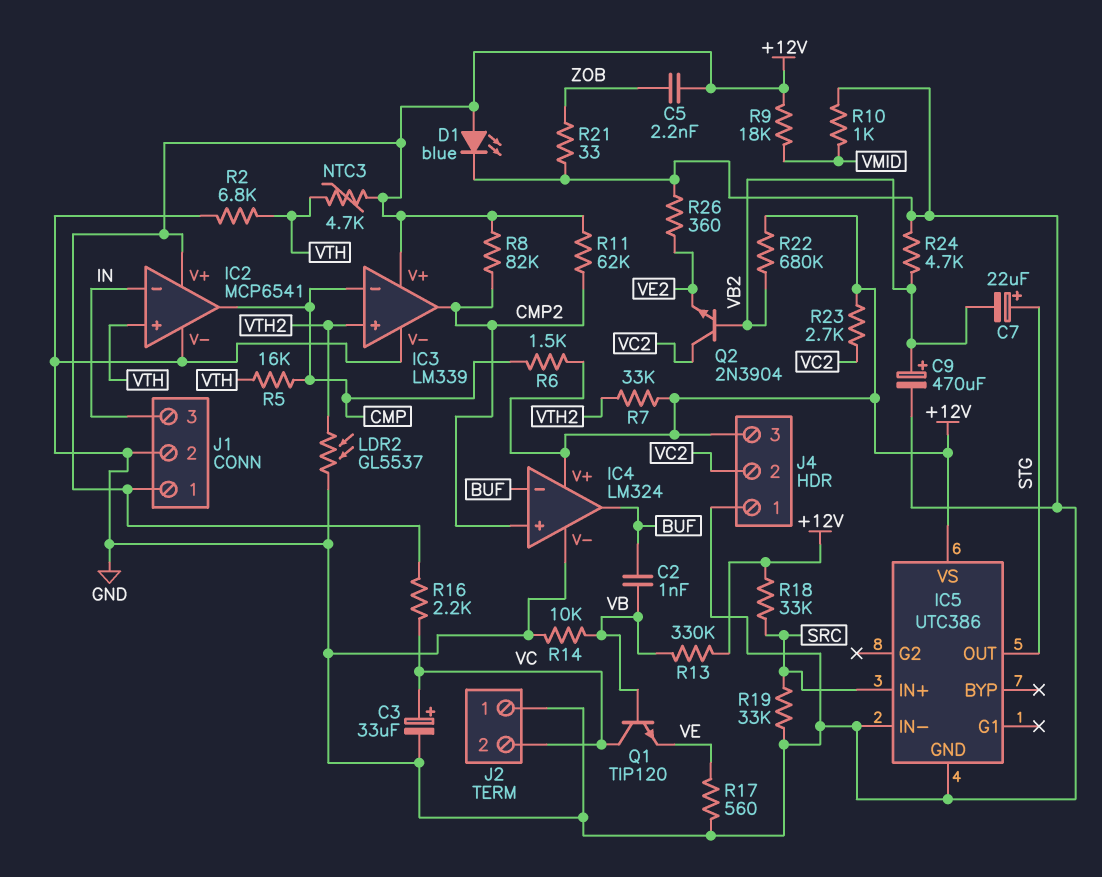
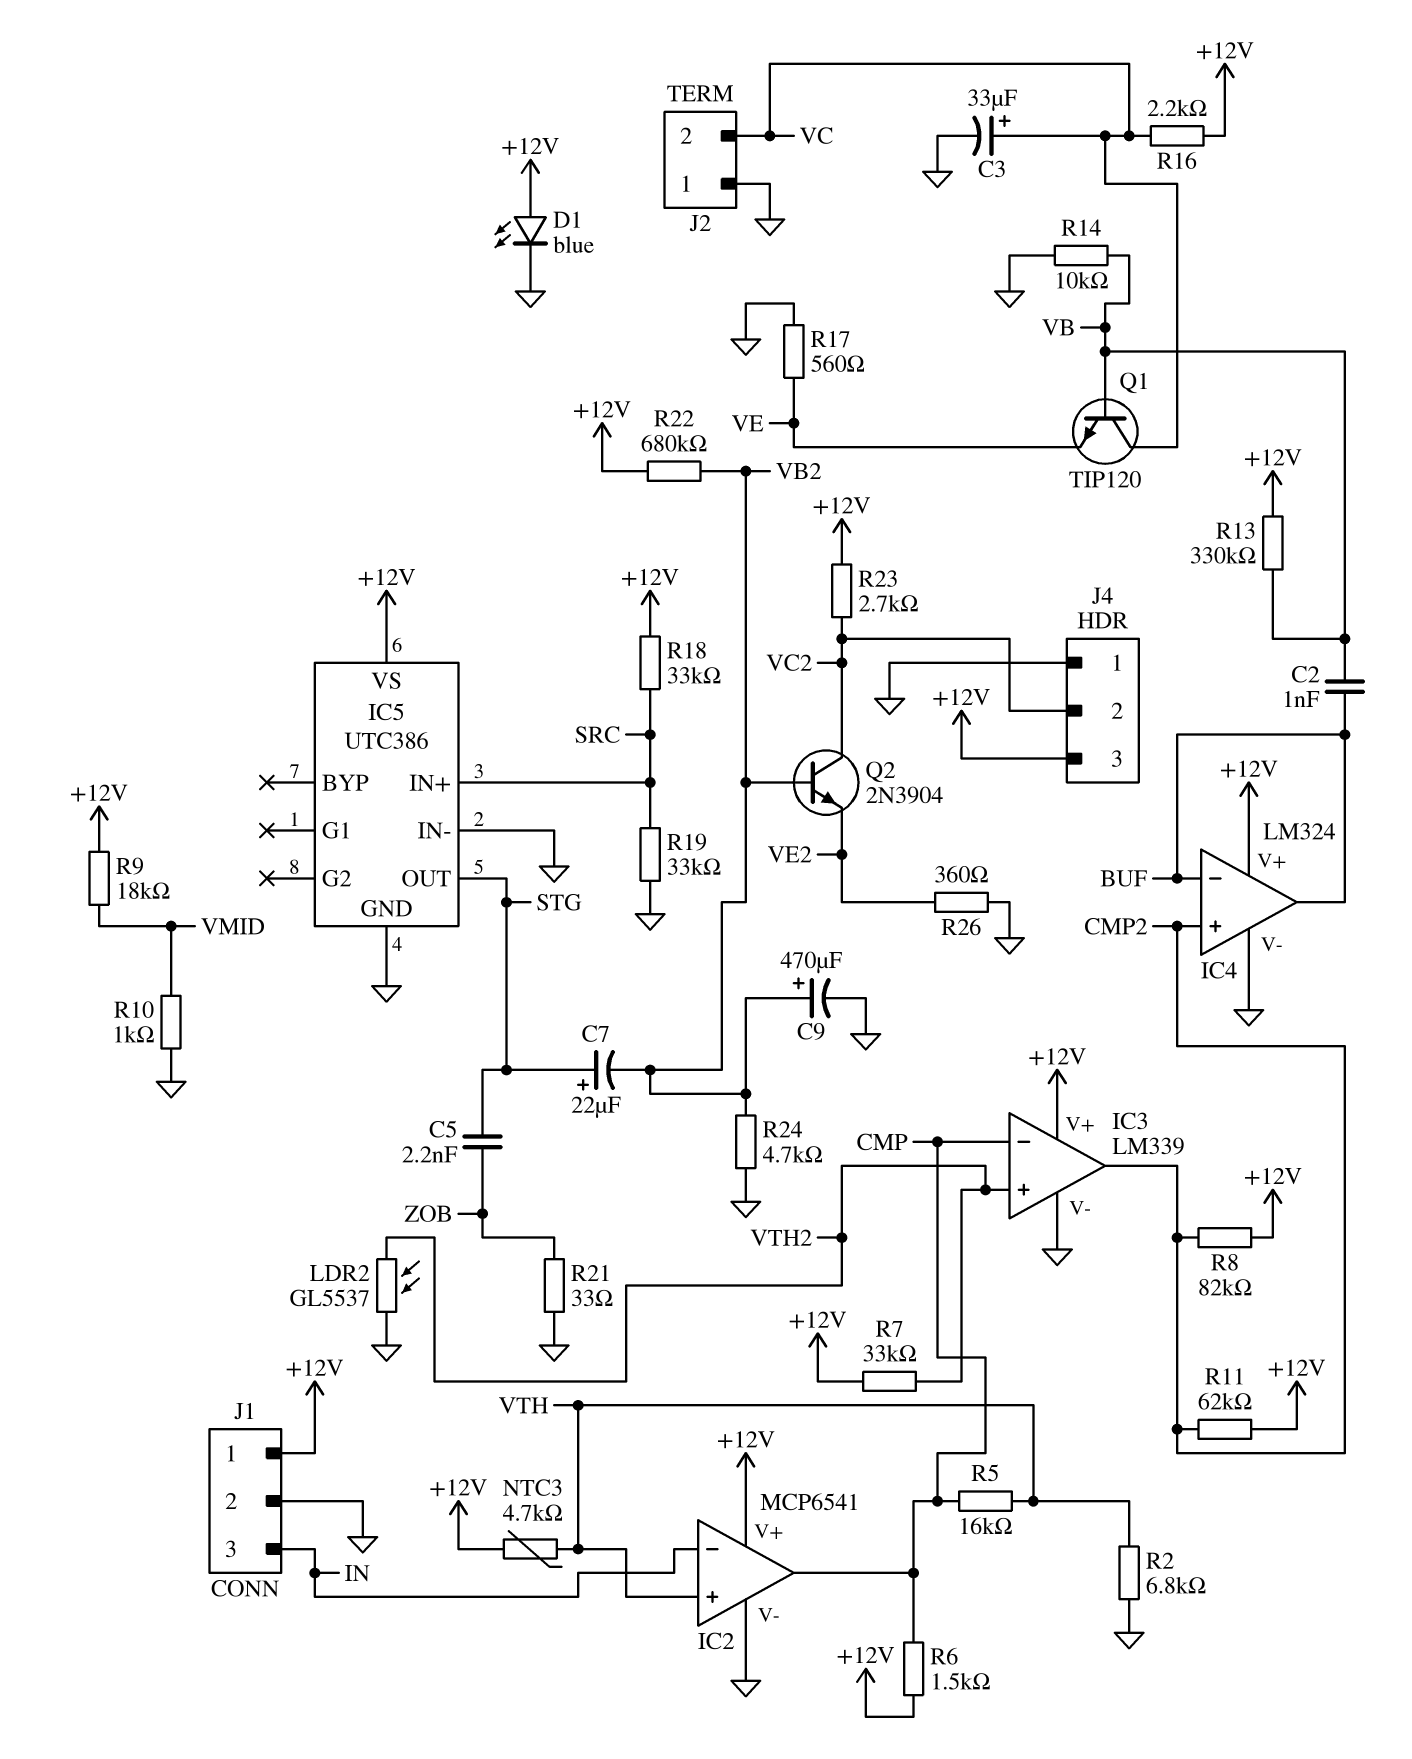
C5: 2.2nF (+12V, ZOB) -> 2.2nF (STG, ZOB)

